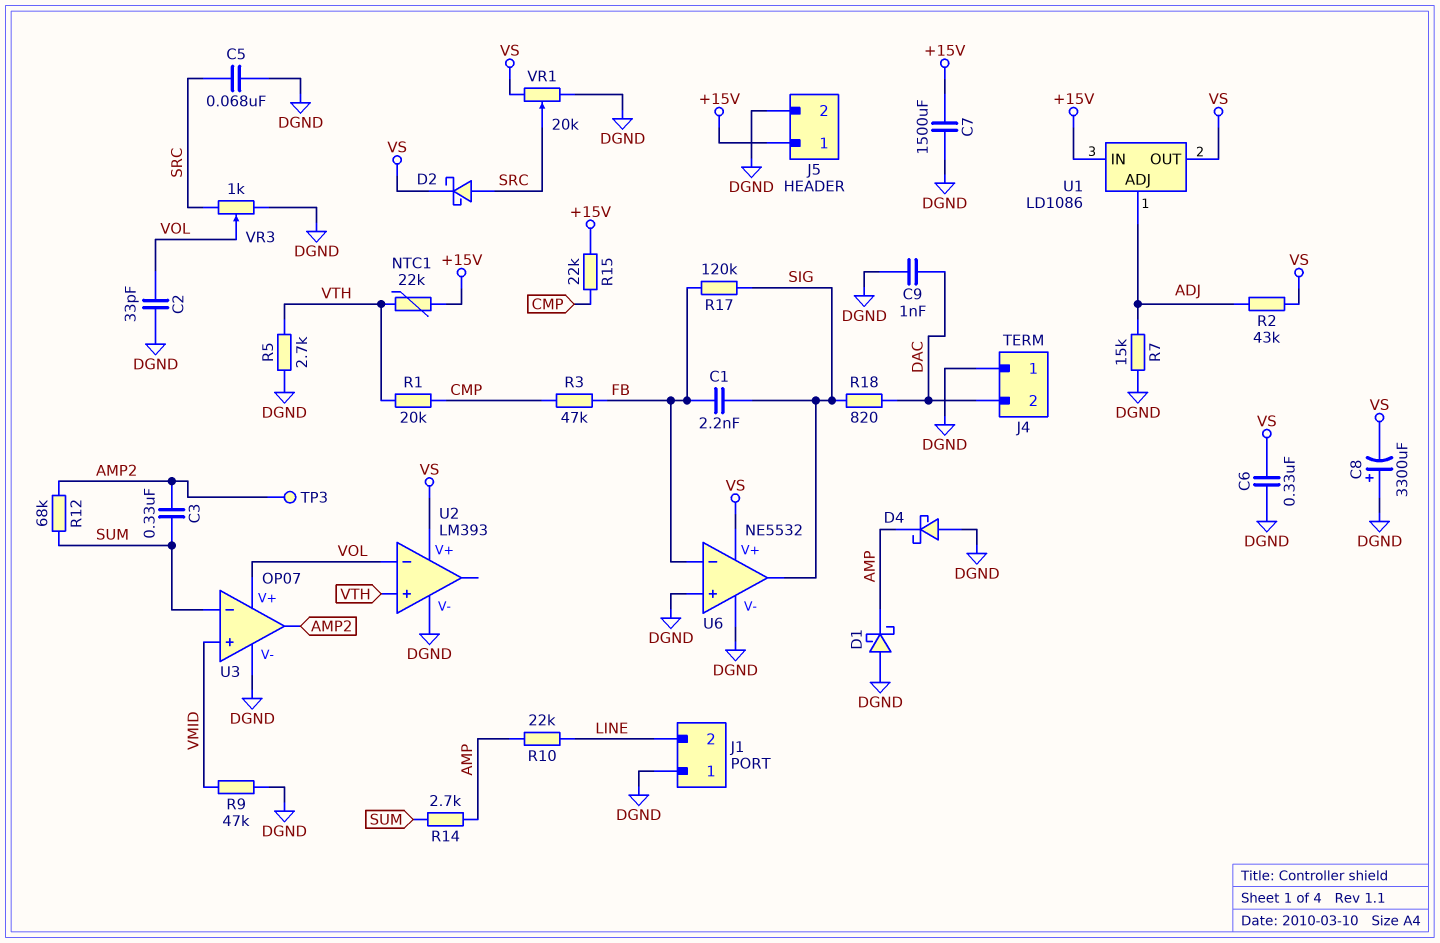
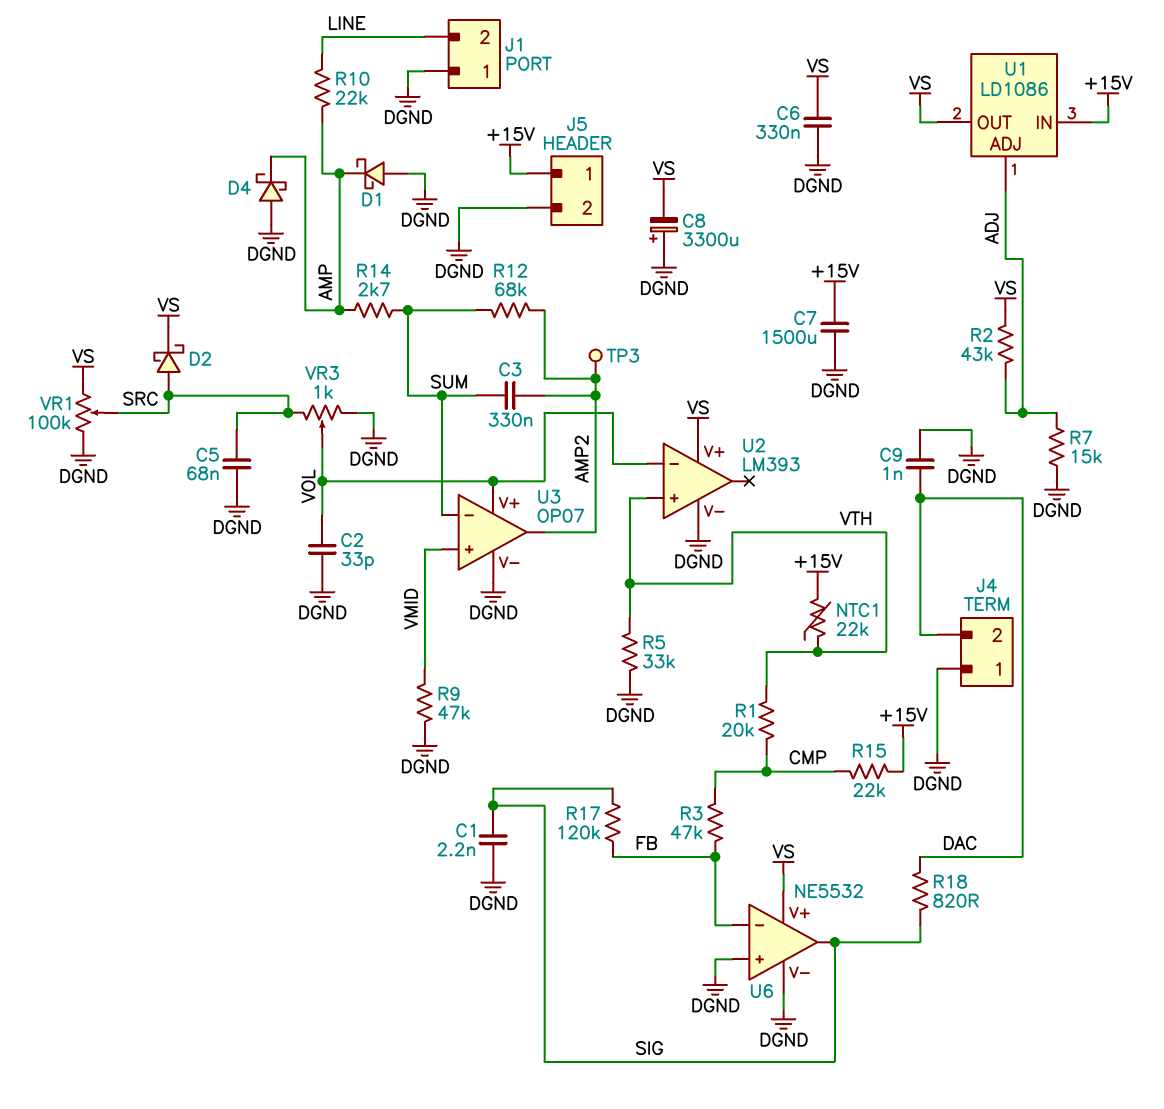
C1: 2.2nF (FB, SIG) -> 2.2nF (DGND, SIG)
R5: 2.7k (DGND, VTH) -> 33k (DGND, VTH)
VR1: 20k (DGND, VS, wiper SRC) -> 100k (DGND, VS, wiper SRC)

